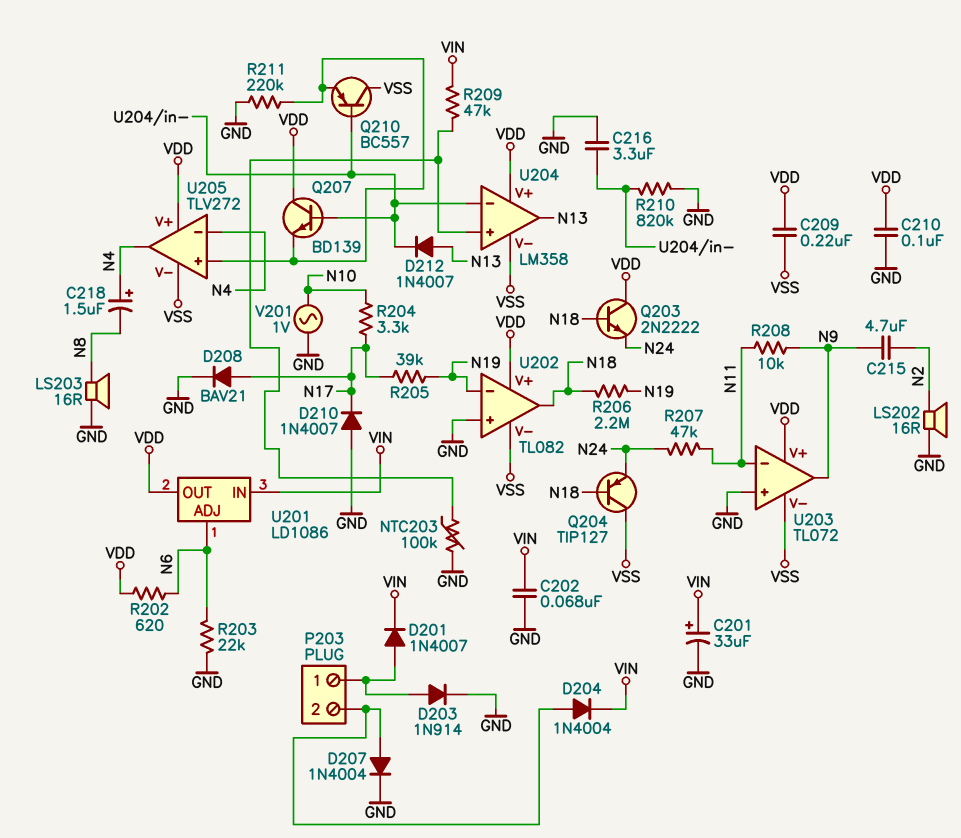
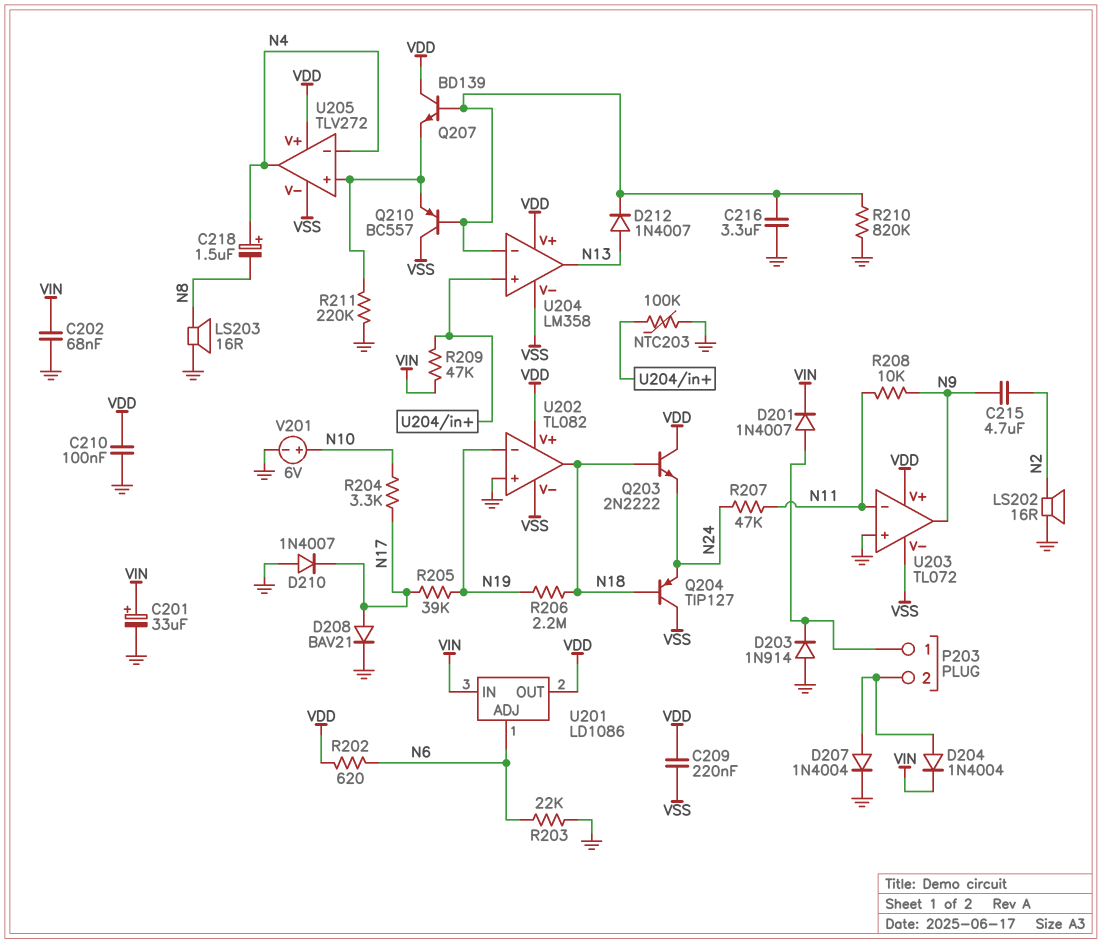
D203: diode 1N914 (A P203/1, K GND) -> diode 1N914 (A GND, K P203/1)
V201: AC 1V (GND, N10) -> 6V (plus N10, minus GND)

